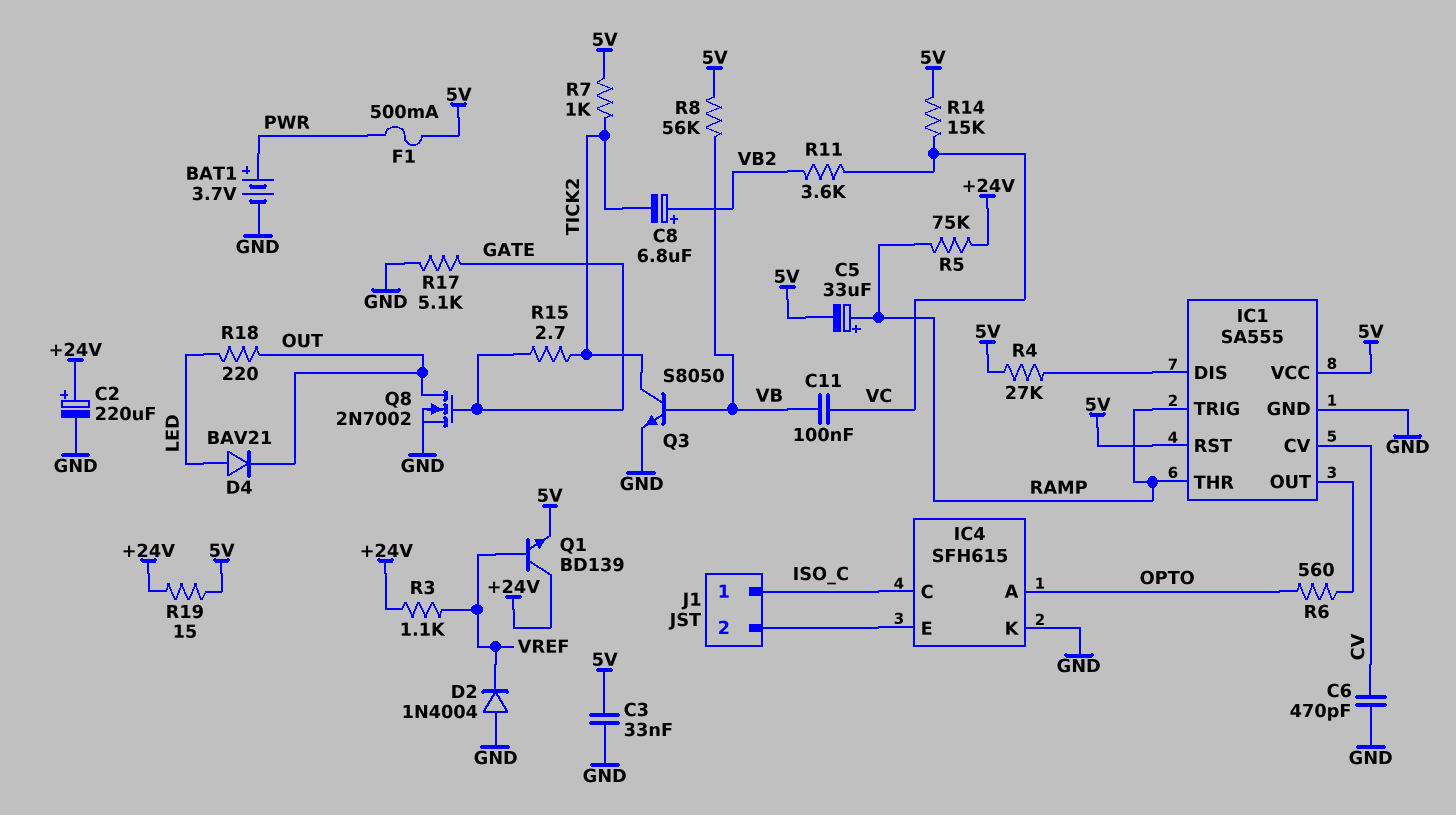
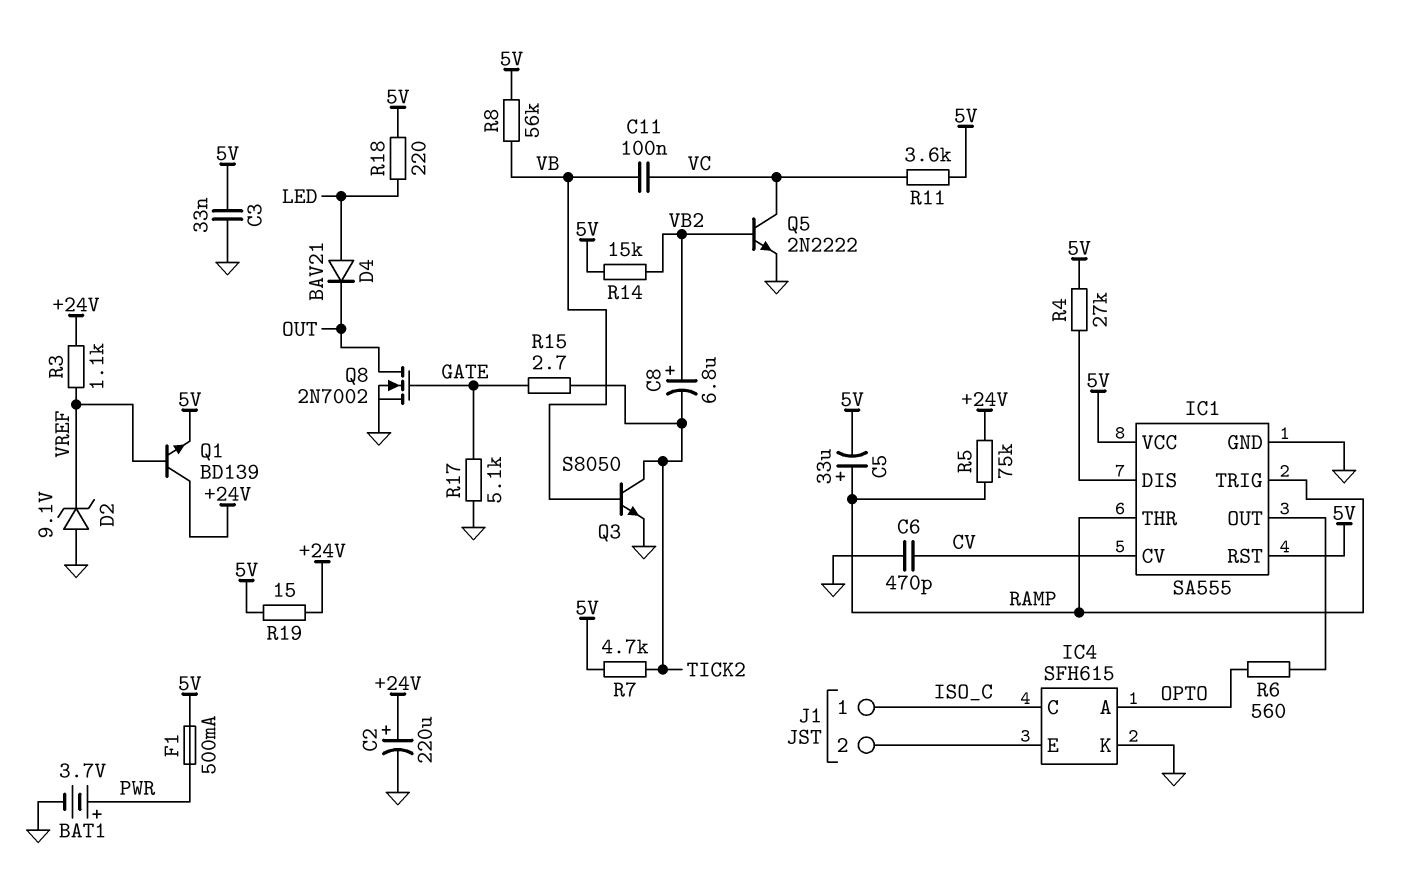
D2: diode 1N4004 (A GND, K VREF) -> zener 9.1V (A GND, K VREF)
Q5: none -> NPN 2N2222 (B VB2, C VC, E GND)
R7: 1k (5V, TICK2) -> 4.7k (5V, TICK2)
R11: 3.6k (VB2, VC) -> 3.6k (5V, VC)
R14: 15k (5V, VC) -> 15k (5V, VB2)
R18: 220 (LED, OUT) -> 220 (5V, LED)

